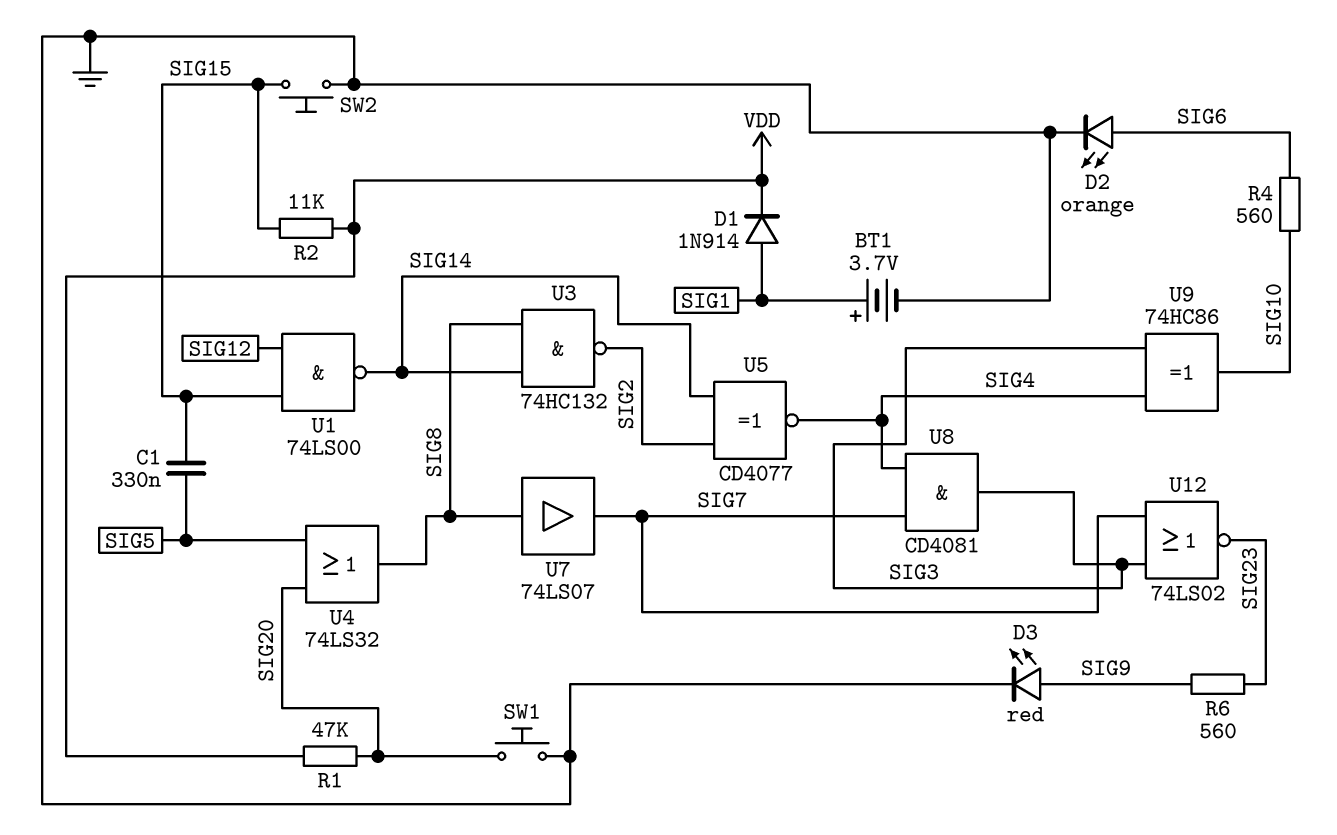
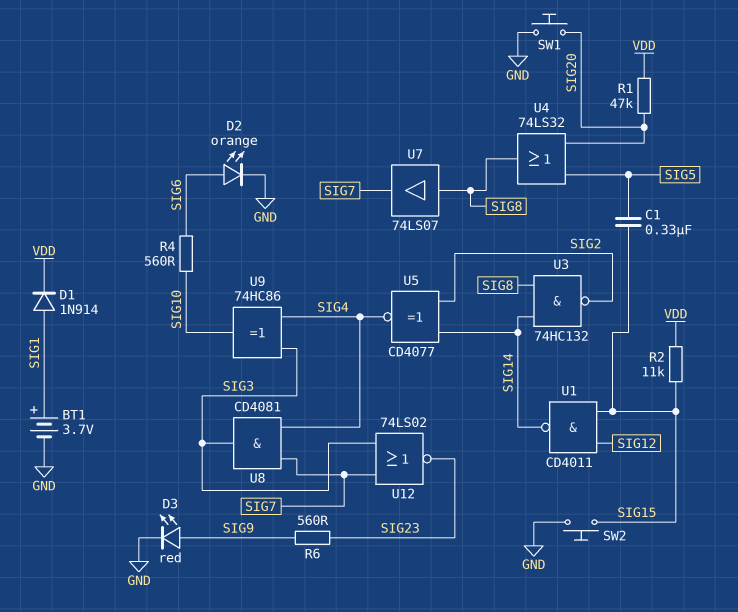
U1: NAND 74LS00 (in SIG12, in SIG15, out SIG14) -> NAND CD4011 (in SIG12, in SIG15, out SIG14)

